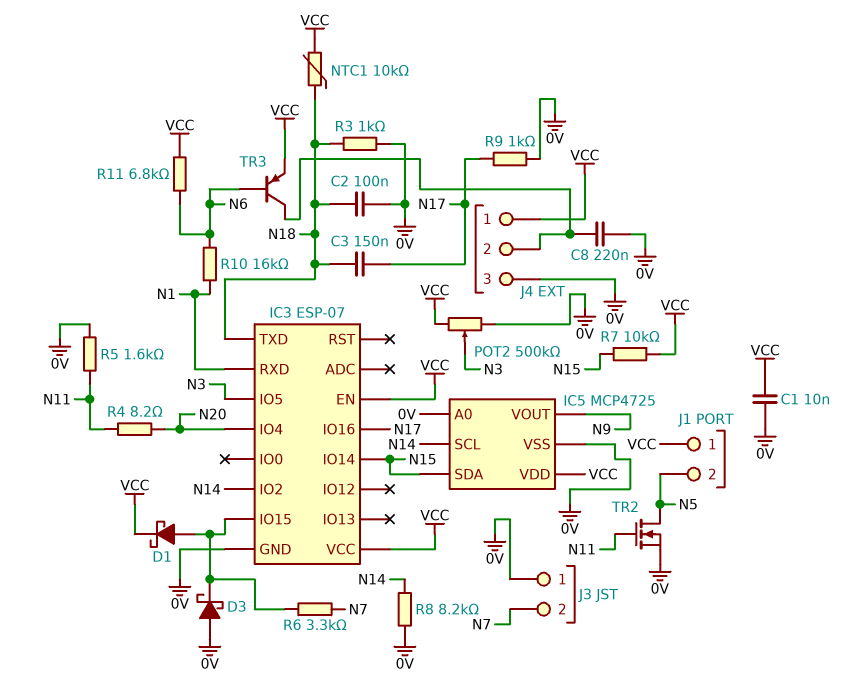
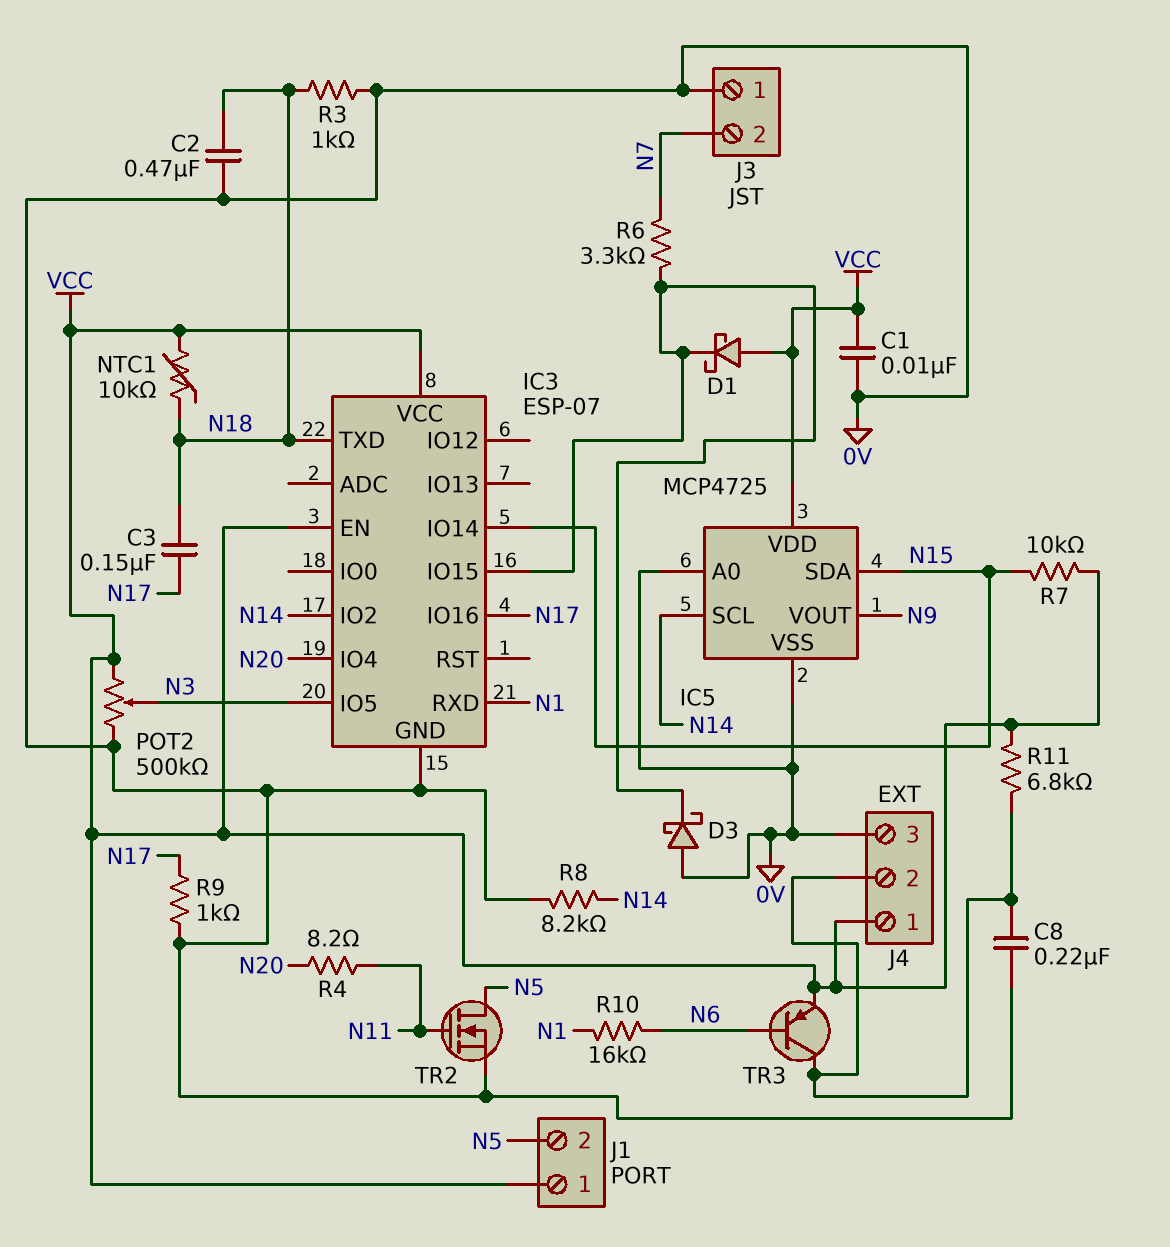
C2: 100nF (0V, N18) -> 470nF (0V, N18)
D1: schottky (A IC3/IO15, K VCC) -> schottky (A VCC, K IC3/IO15)
R5: 1.6k (0V, N11) -> none
R11: 6.8k (N6, VCC) -> 6.8k (J4/2, VCC)

